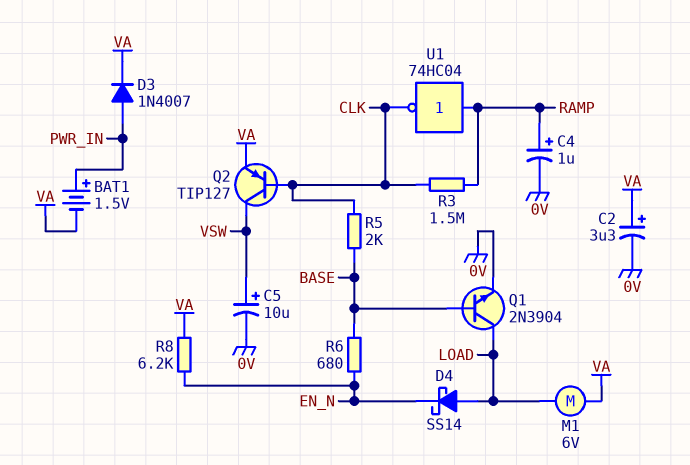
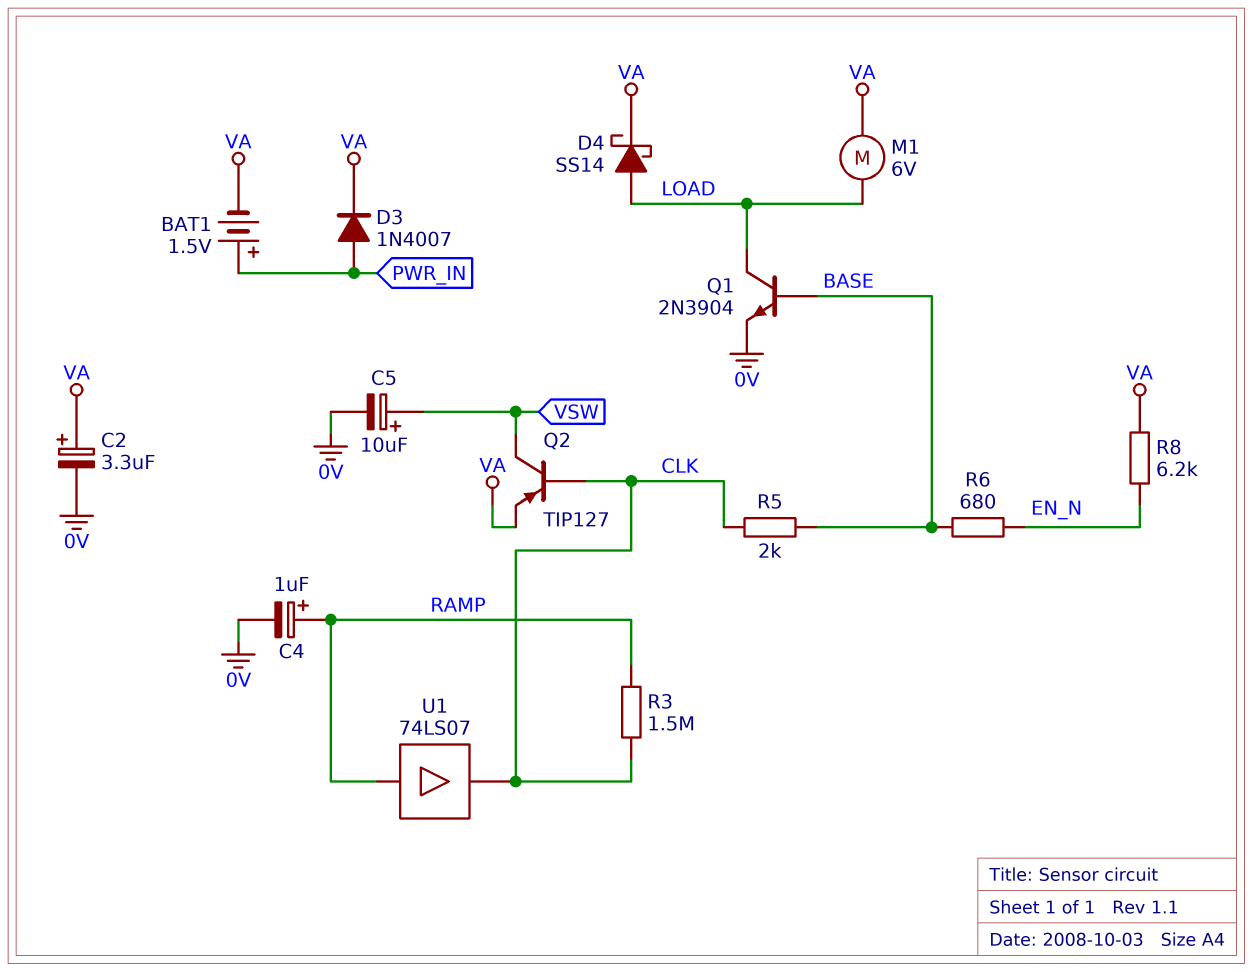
D4: schottky SS14 (A LOAD, K EN_N) -> schottky SS14 (A LOAD, K VA)
U1: NOT 74HC04 (in RAMP, out CLK) -> buffer 74LS07 (in RAMP, out CLK)

